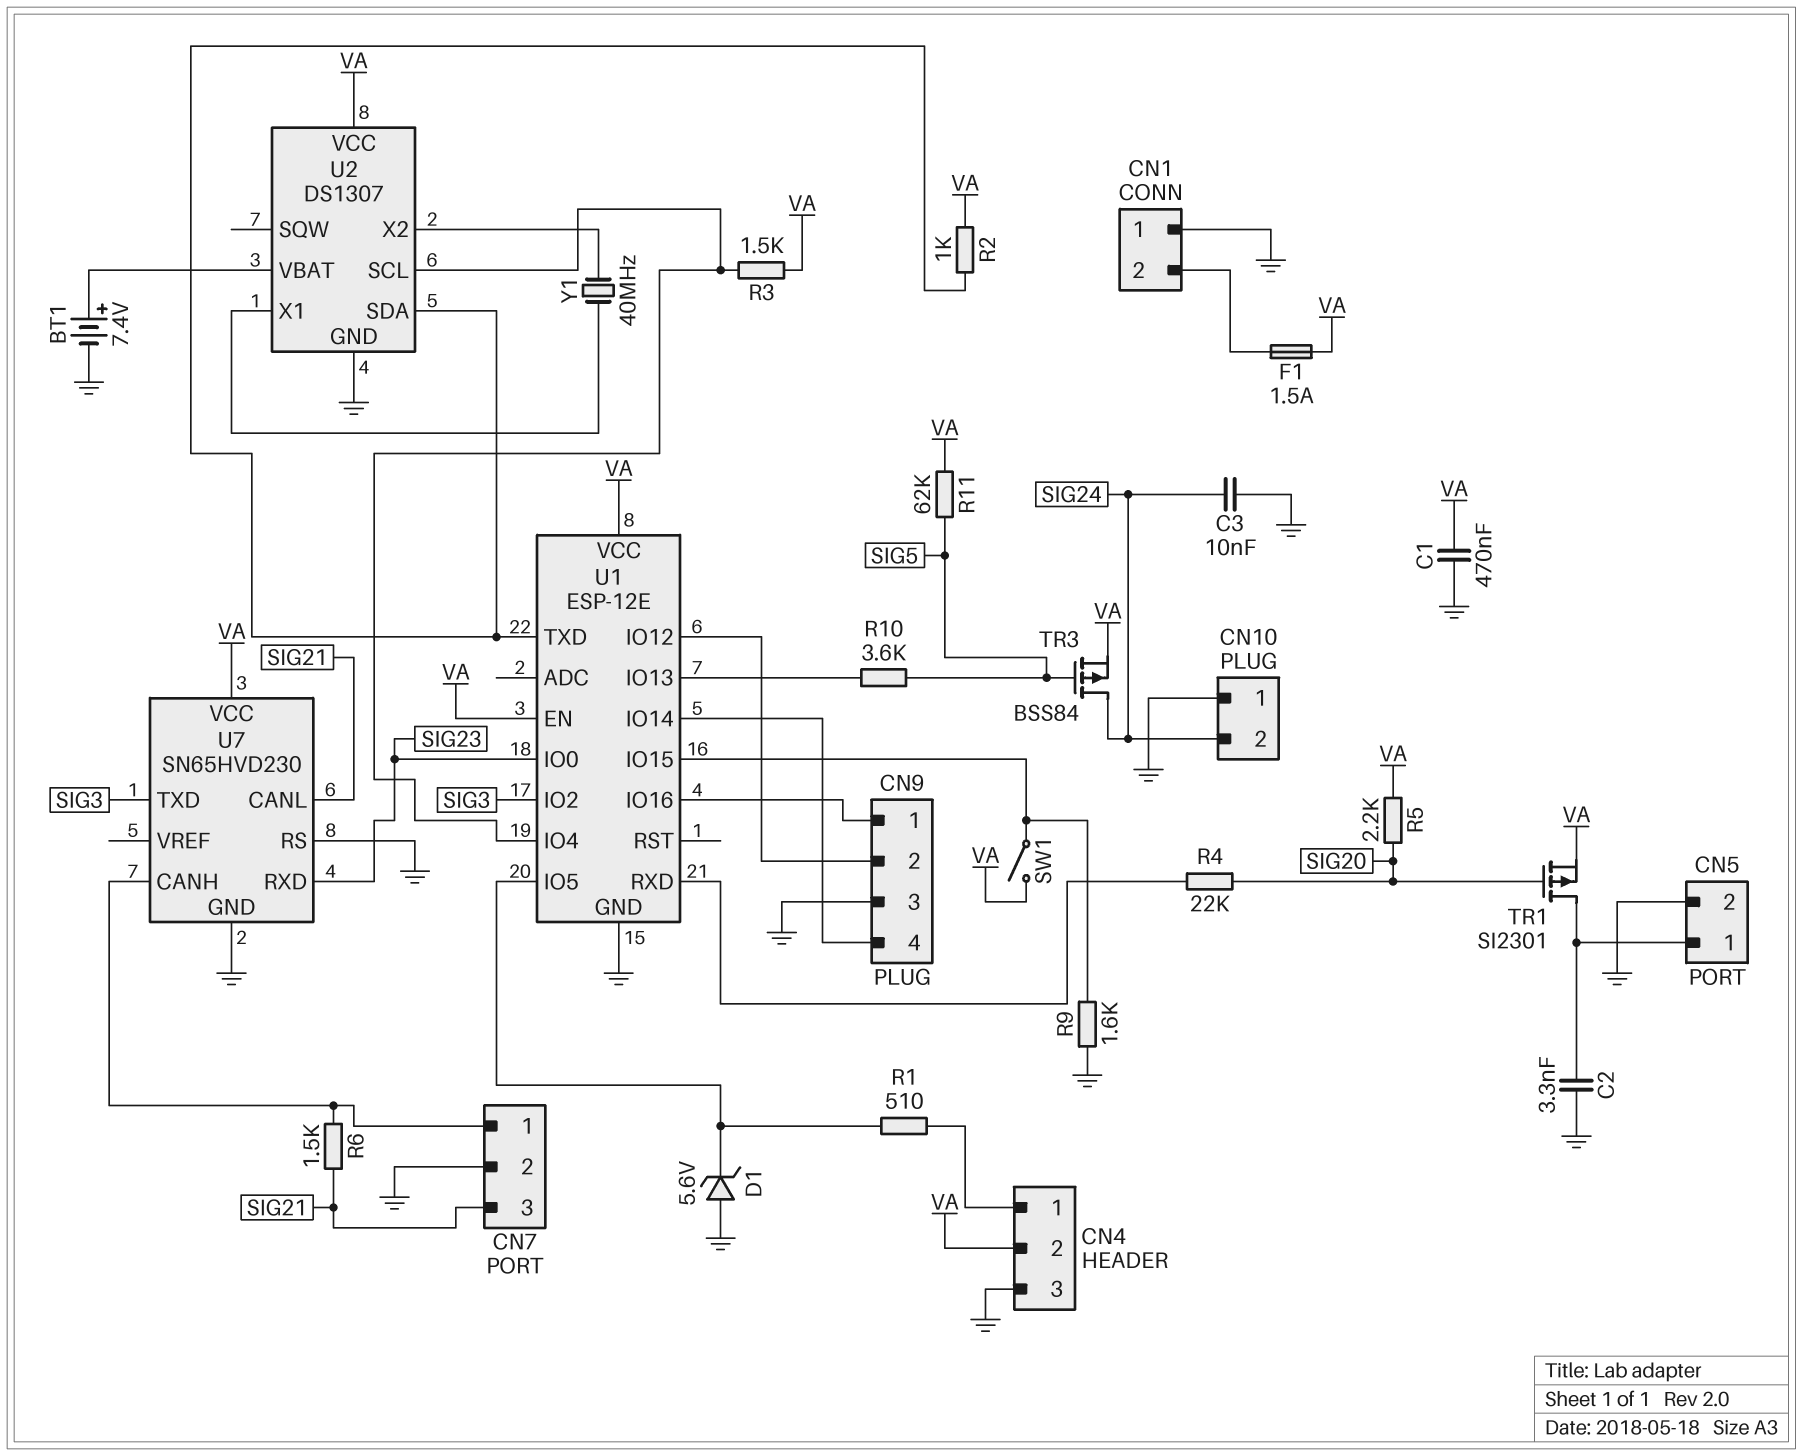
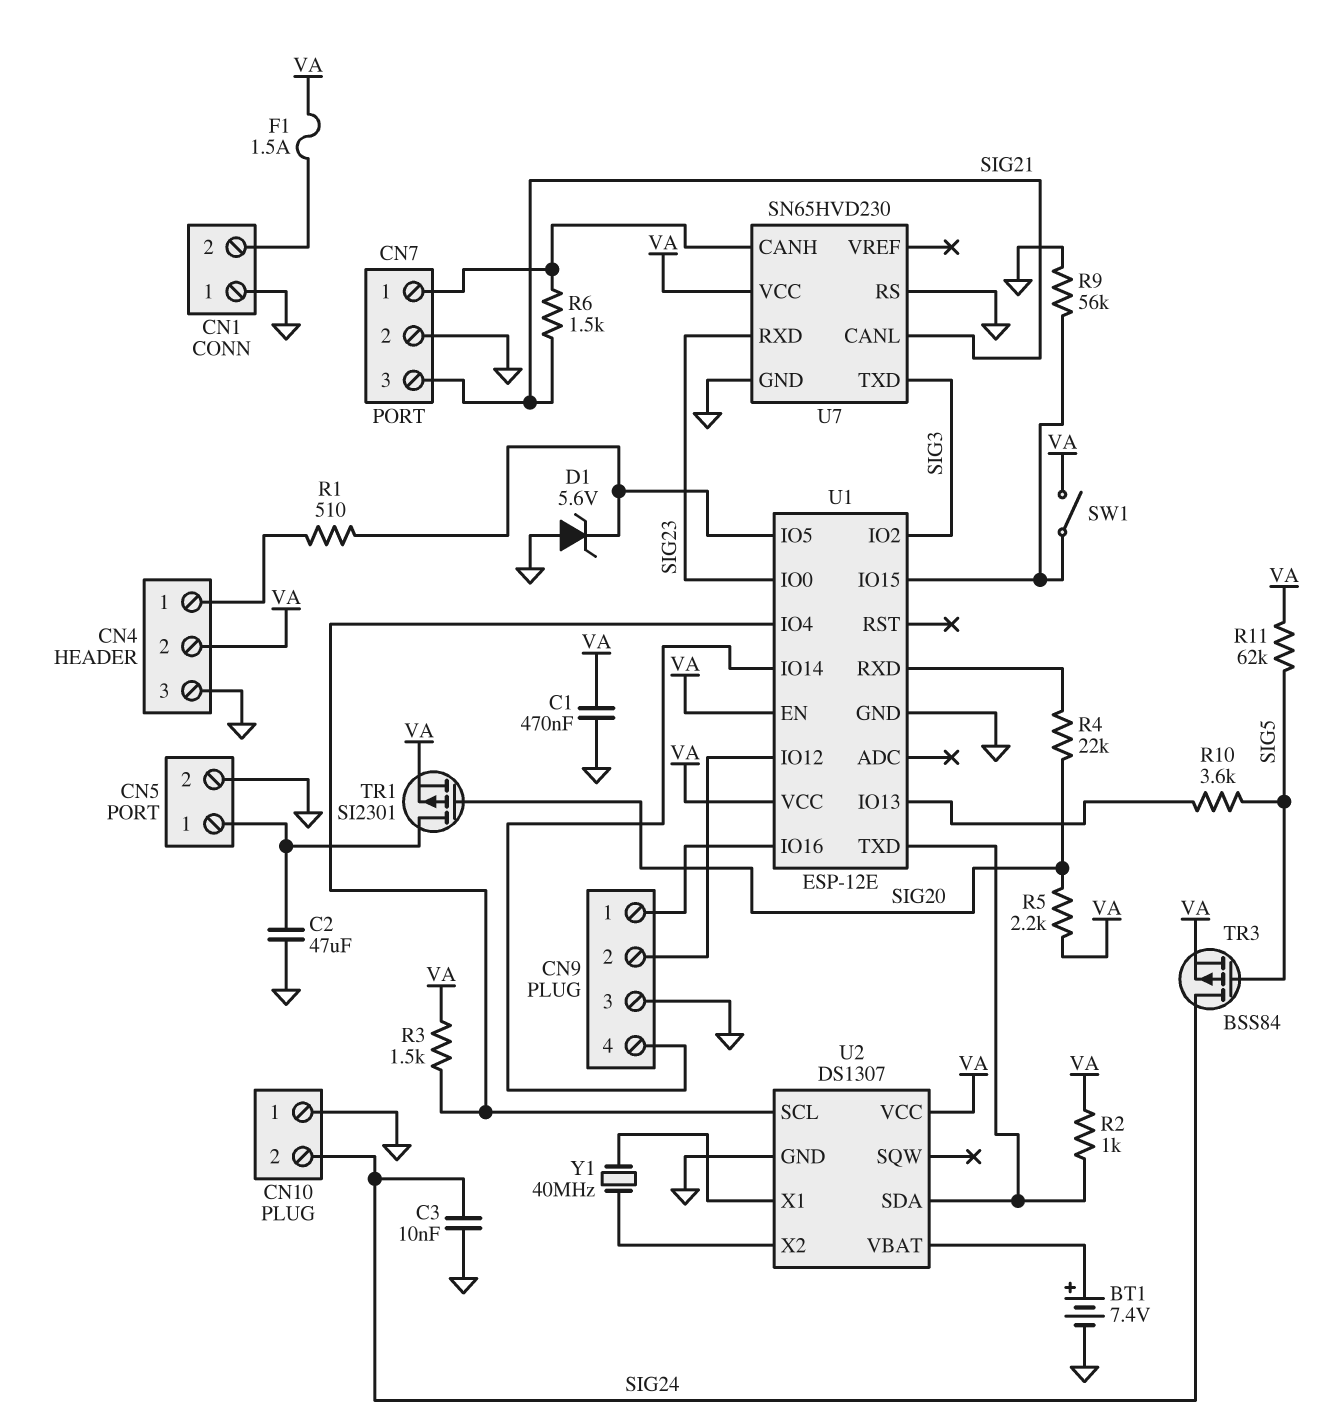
C2: 3.3nF (CN5/1, GND) -> 47uF (CN5/1, GND)
R9: 1.6k (GND, U1/IO15) -> 56k (GND, U1/IO15)

